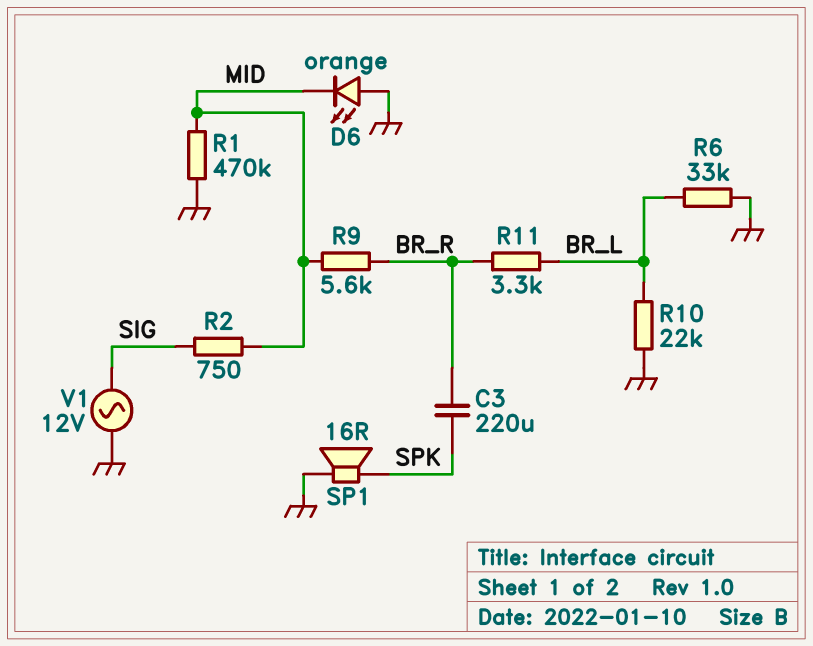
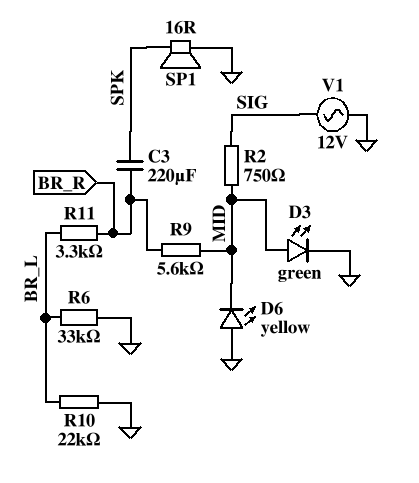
D3: none -> LED green (A MID, K GND)
D6: LED orange (A GND, K MID) -> LED yellow (A GND, K MID)
R1: 470k (GND, MID) -> none

